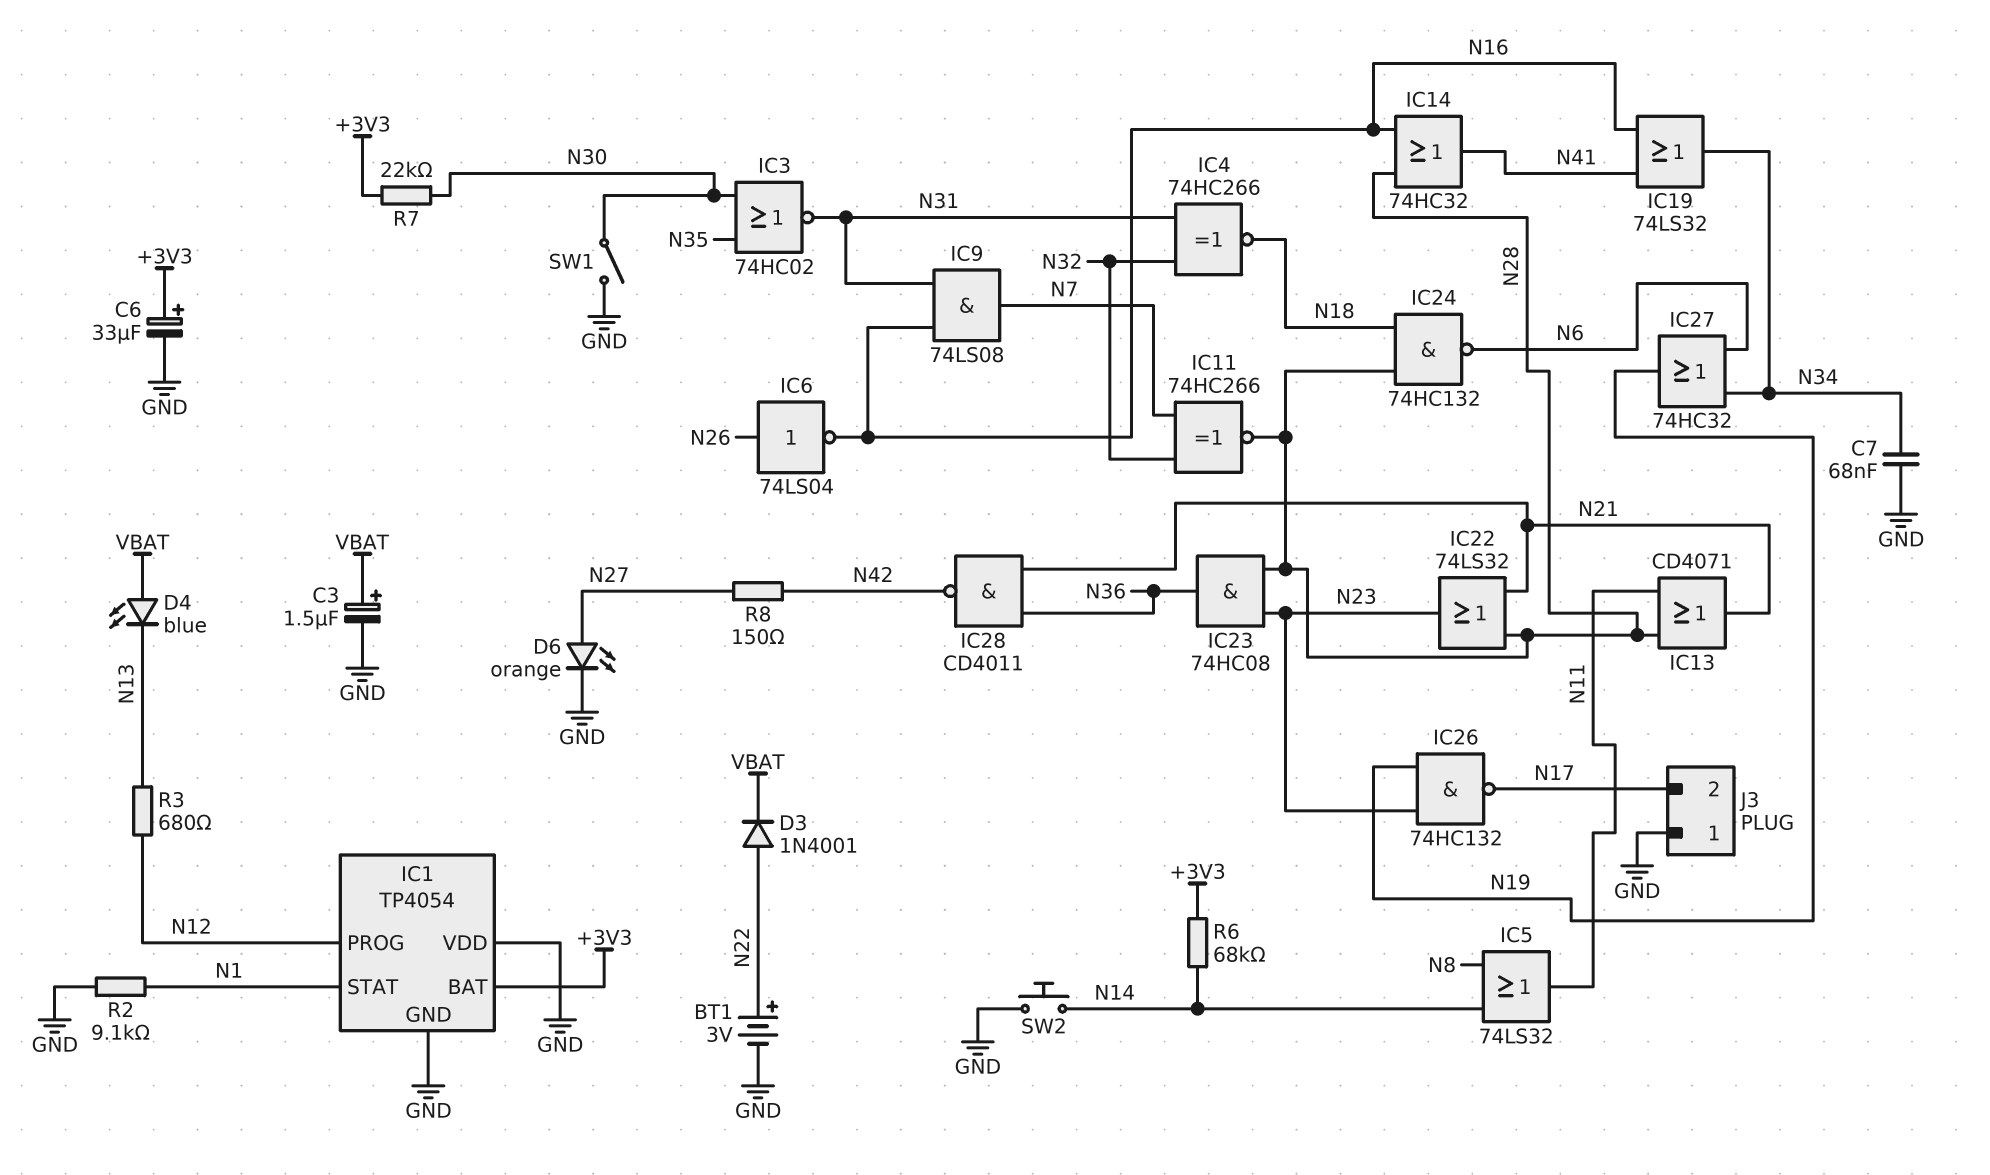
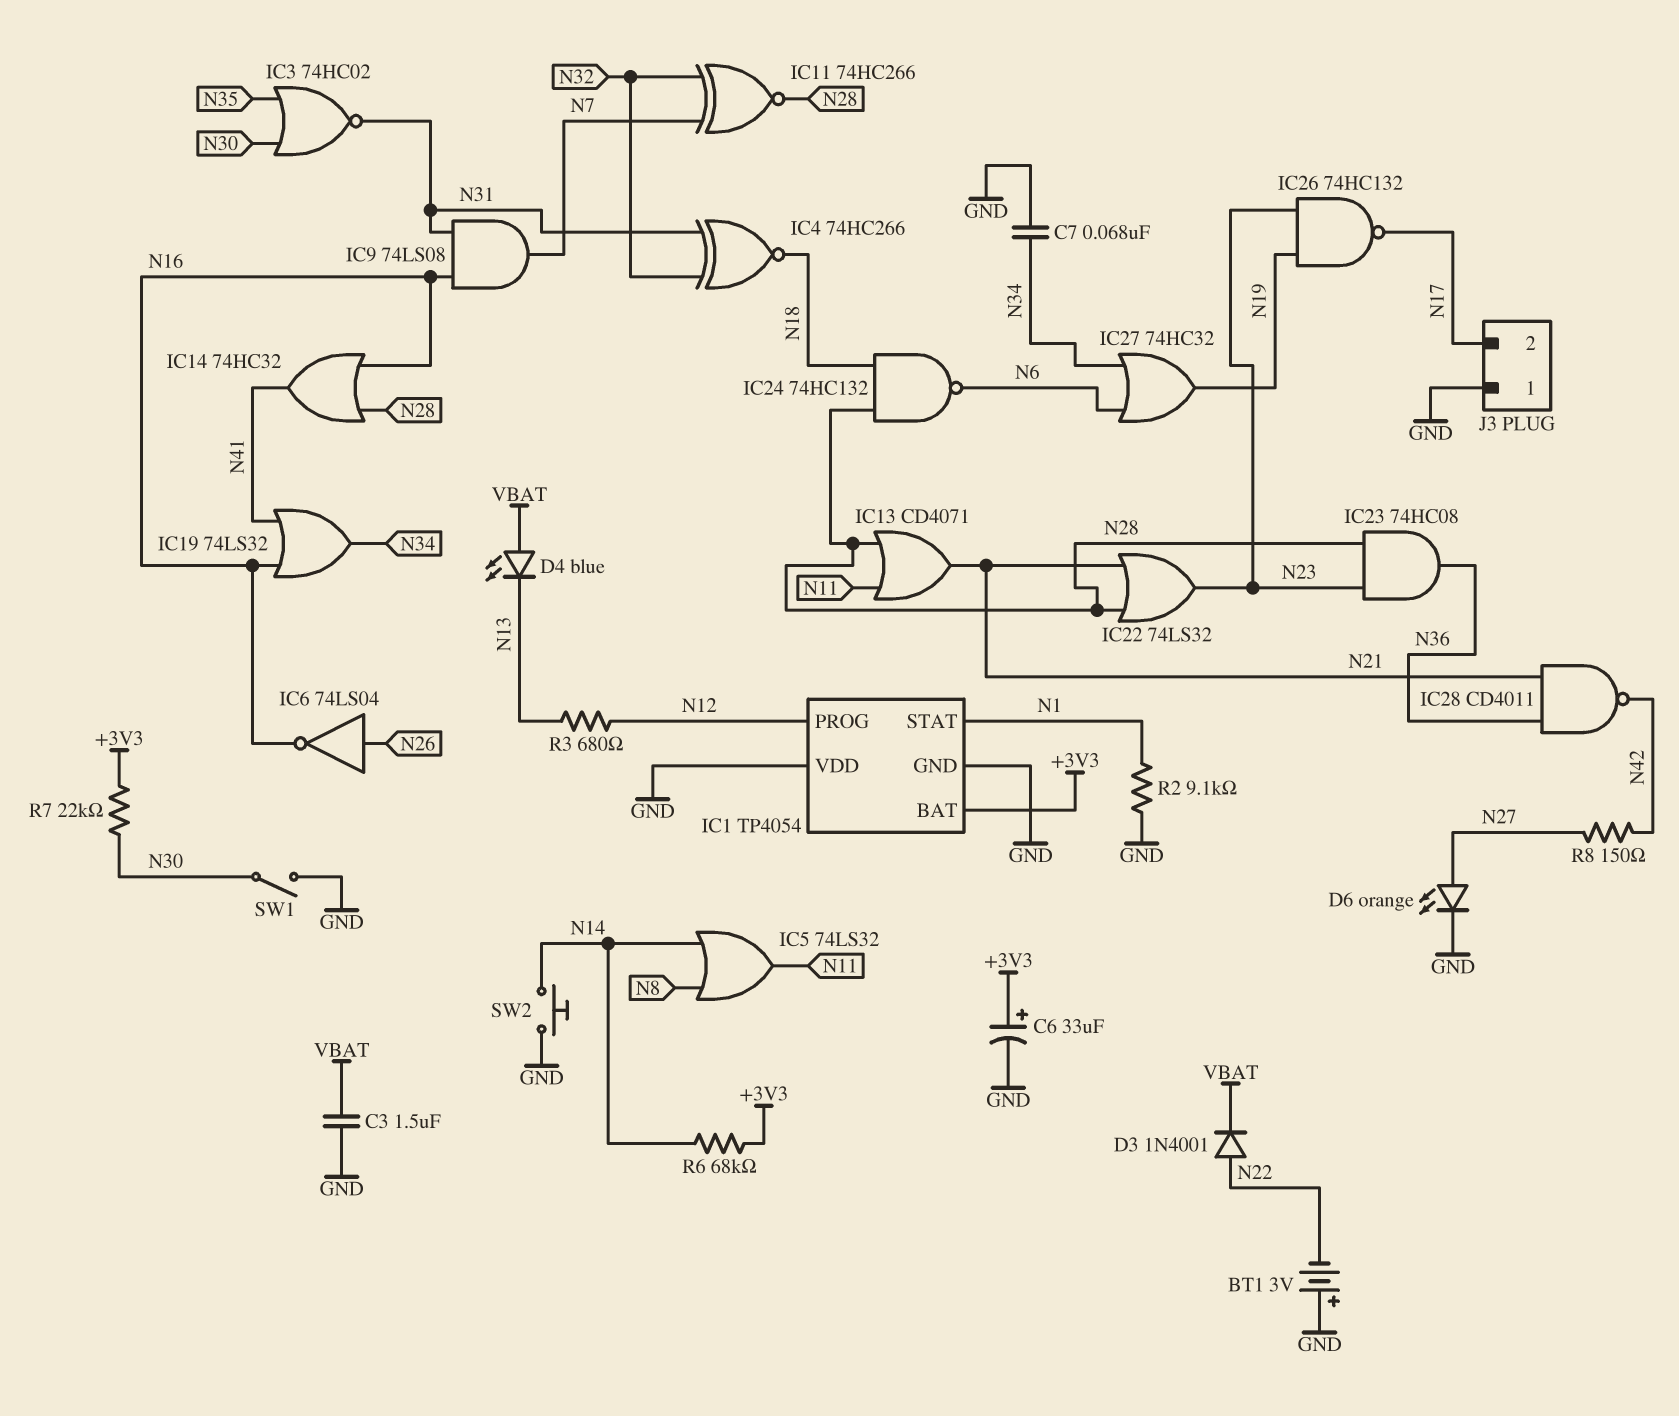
BT1: 3V (plus N22, minus GND) -> 3V (plus GND, minus N22)
C3: 1.5uF (plus VBAT, minus GND) -> 1.5uF (GND, VBAT)

